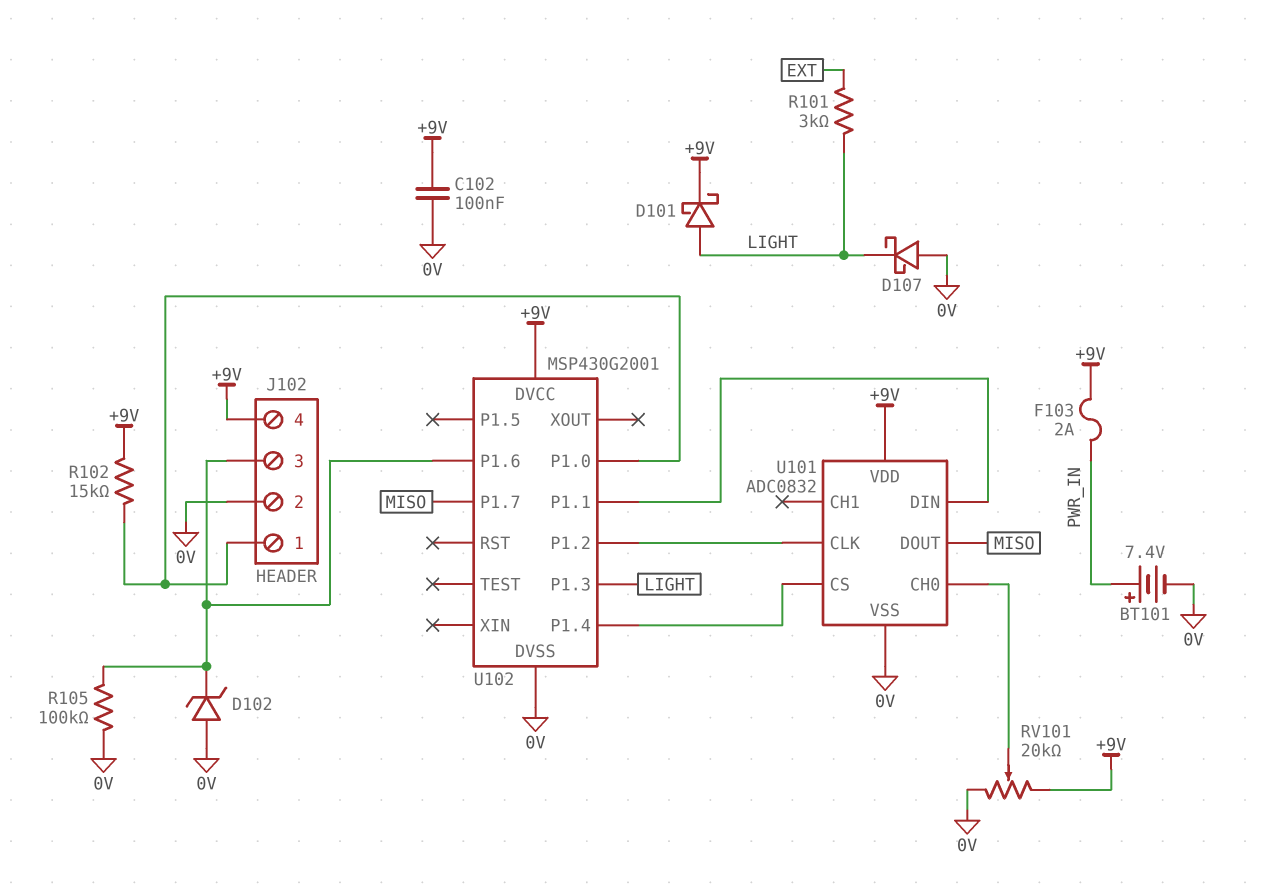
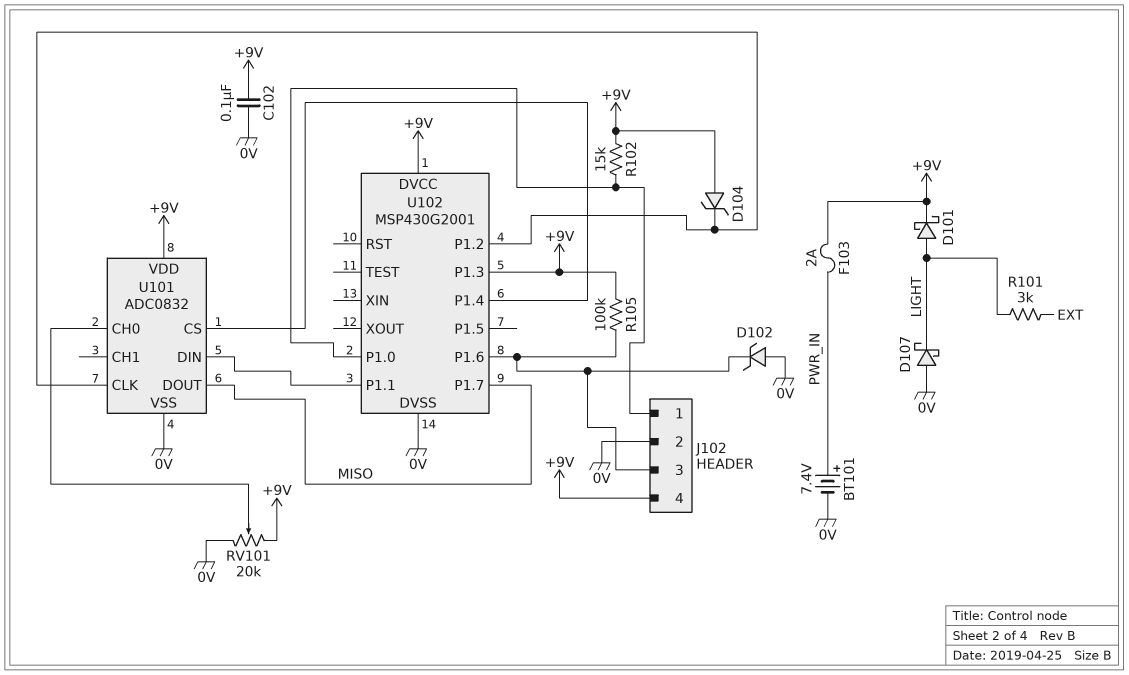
D104: none -> zener (A +9V, K U101/CLK)
R105: 100k (0V, J102/3) -> 100k (+9V, J102/3)
U102 pin P1.3: LIGHT -> +9V

